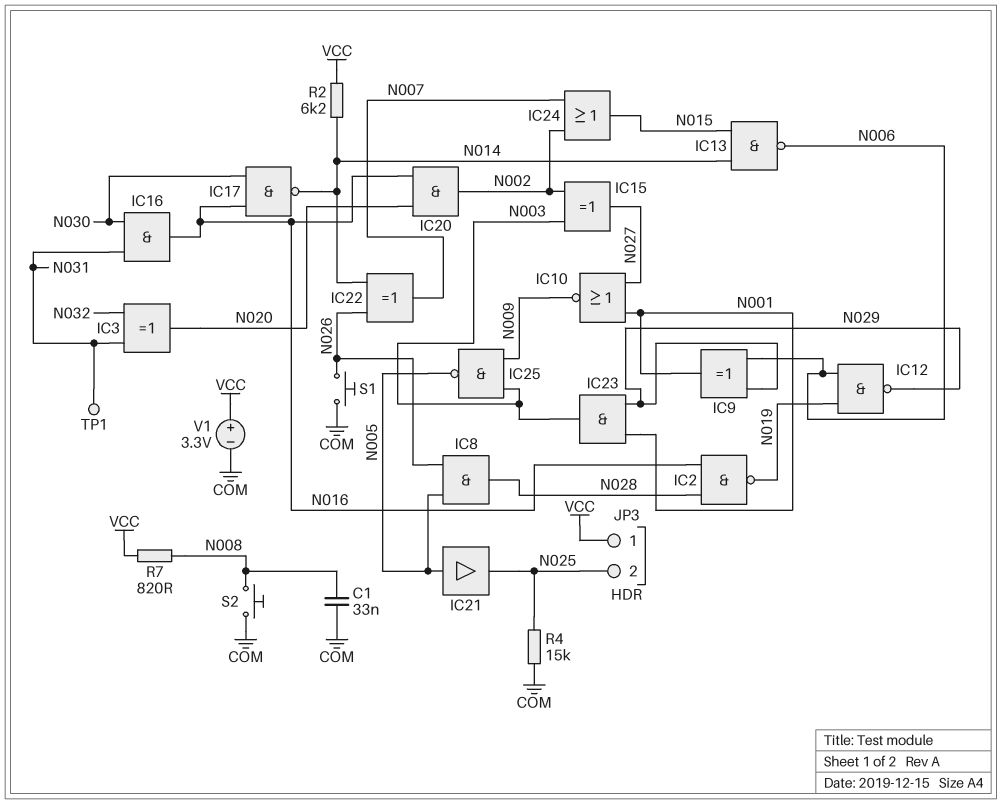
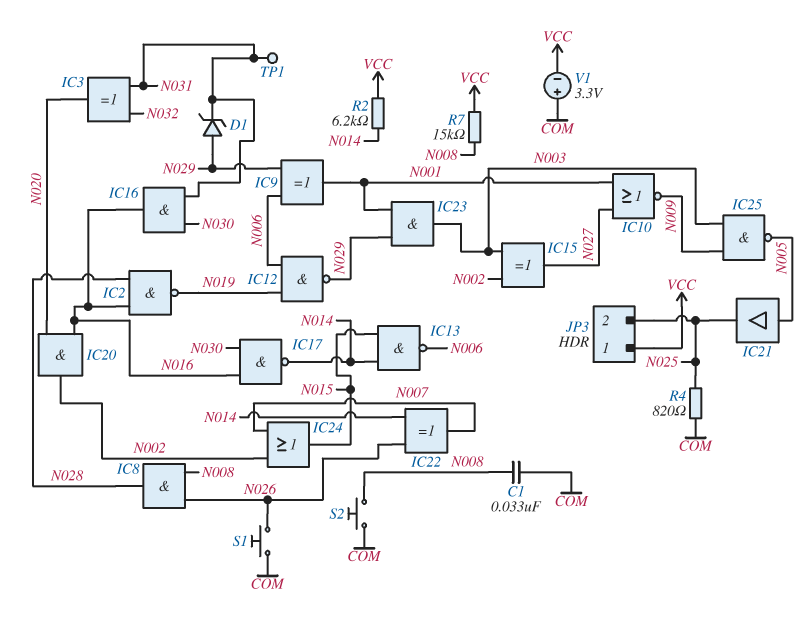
D1: none -> zener (A N029, K N031)
IC8: AND (in N005, in N026, out N028) -> AND (in N008, in N026, out N028)
R4: 15k (COM, N025) -> 820 (COM, N025)
R7: 820 (N008, VCC) -> 15k (N008, VCC)
V1: 3.3V (plus VCC, minus COM) -> 3.3V (plus COM, minus VCC)

